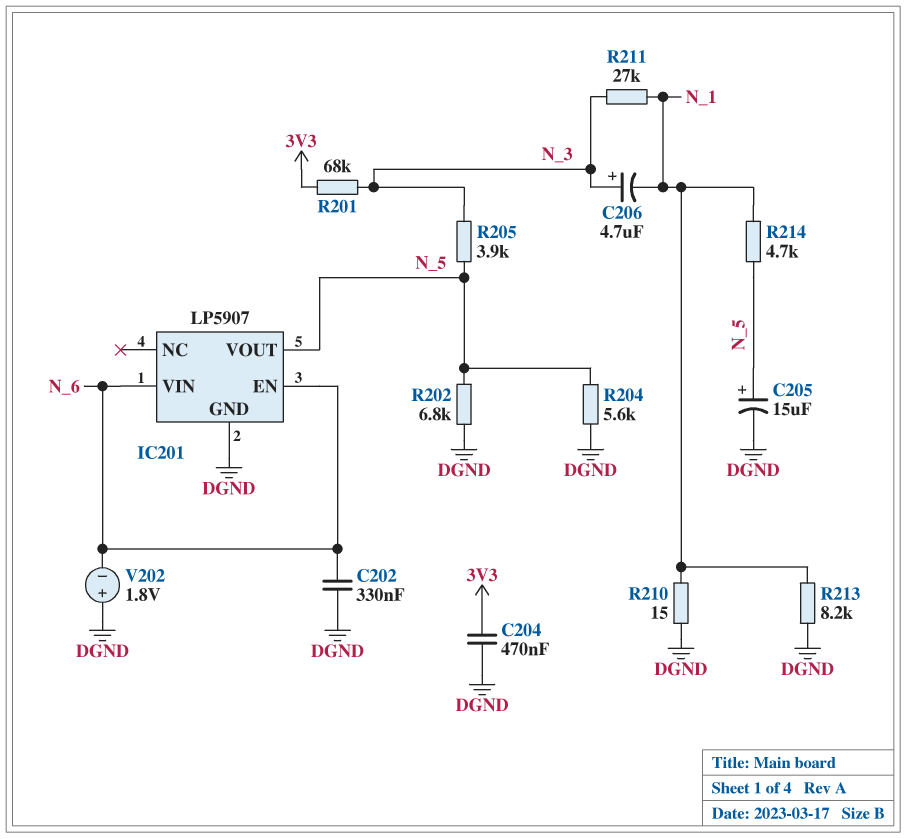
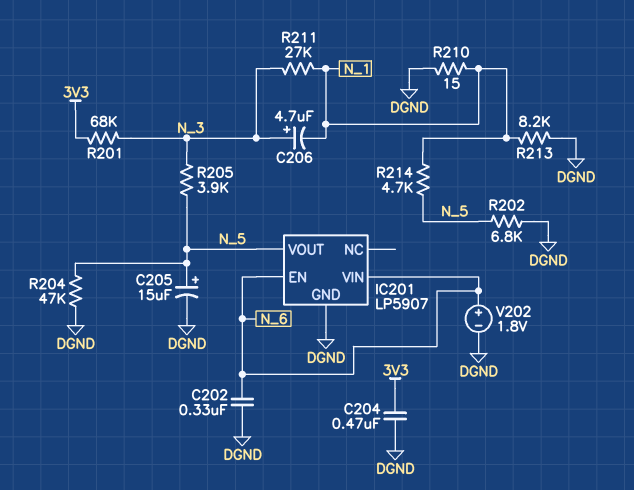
R204: 5.6k (DGND, N_5) -> 47k (DGND, N_5)
V202: 1.8V (plus DGND, minus N_6) -> 1.8V (plus N_6, minus DGND)

